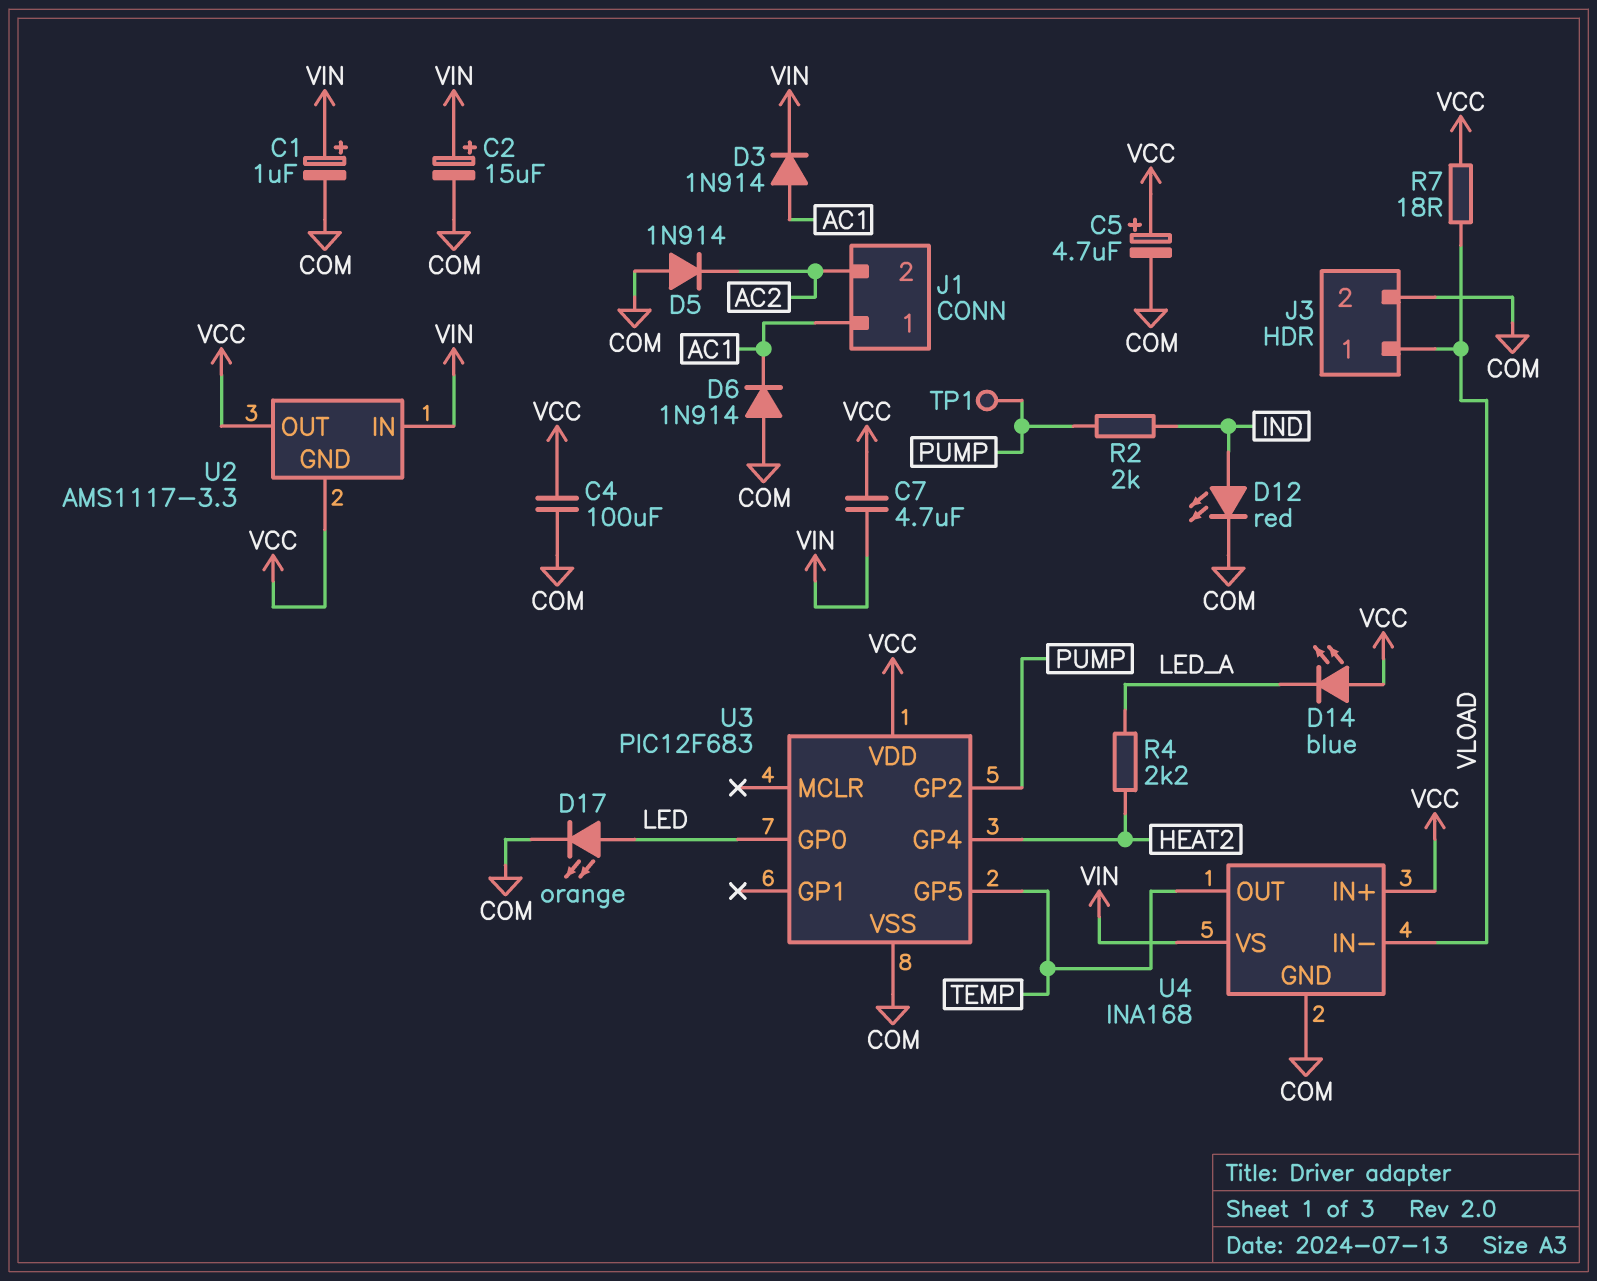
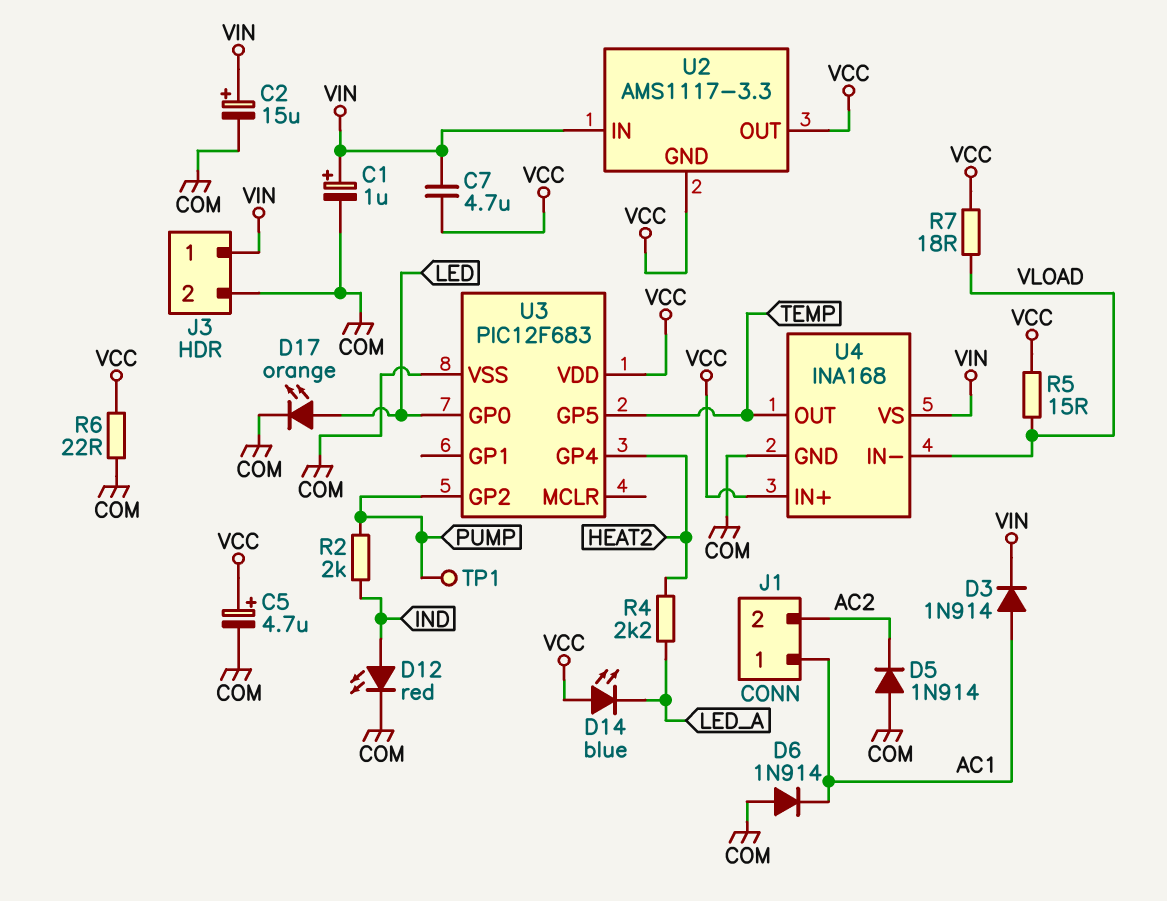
C4: 100uF (COM, VCC) -> none
J3 pin 1: VLOAD -> VIN
R5: none -> 15 (VCC, VLOAD)
R6: none -> 22 (COM, VCC)

